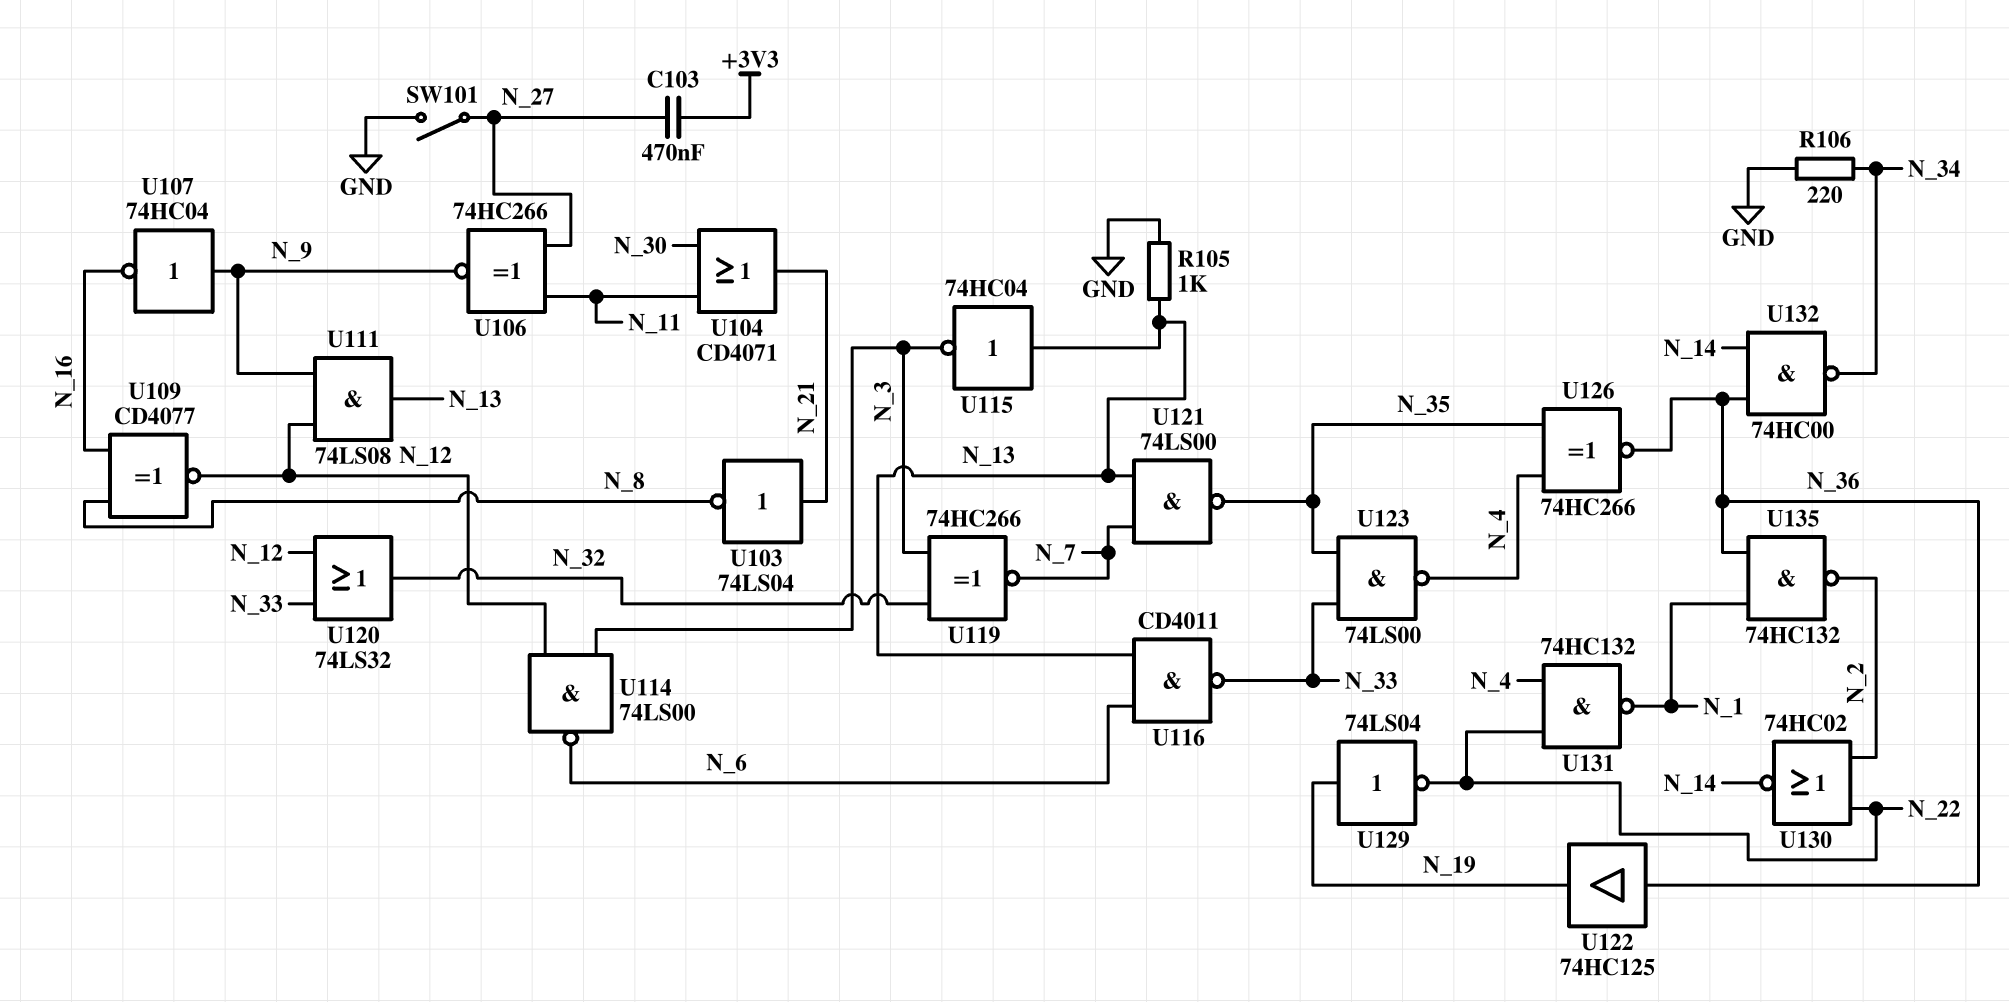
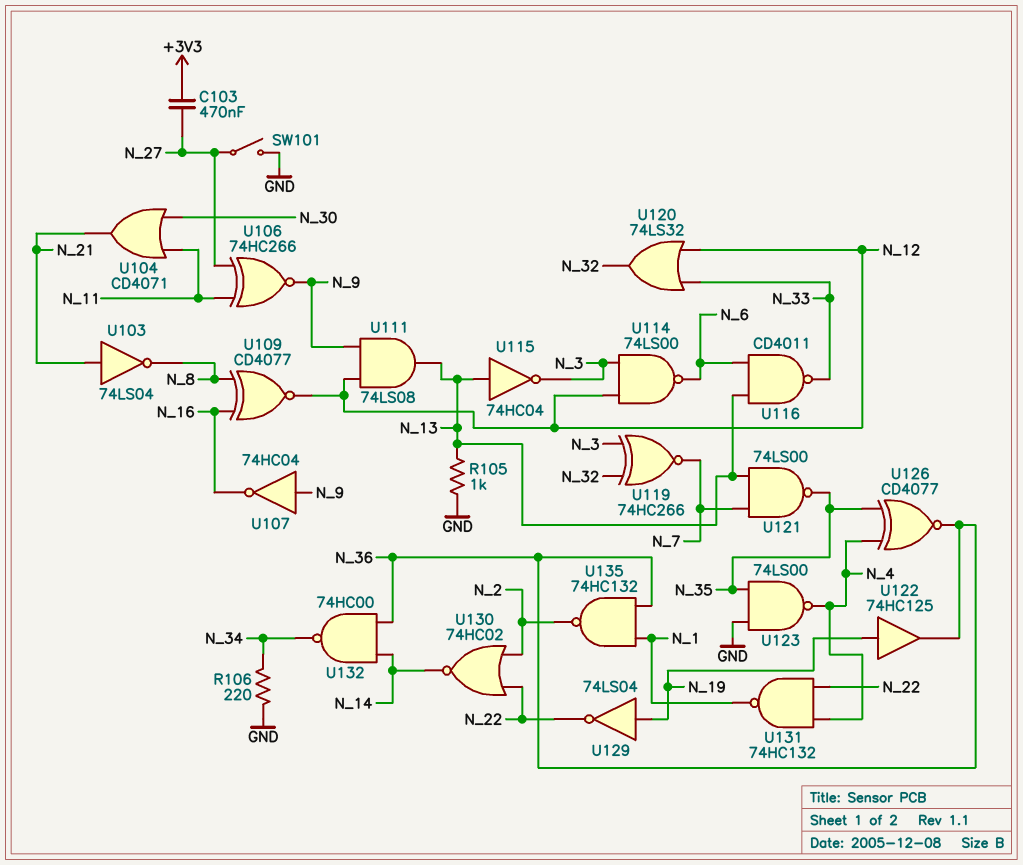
U122: buffer 74HC125 (in N_36, out N_19) -> buffer 74HC125 (in N_19, out N_36)
U123: NAND 74LS00 (in N_33, in N_35, out N_4) -> NAND 74LS00 (in GND, in N_35, out N_4)
U126: XNOR 74HC266 (in N_4, in N_35, out N_36) -> XNOR CD4077 (in N_4, in N_35, out N_36)

